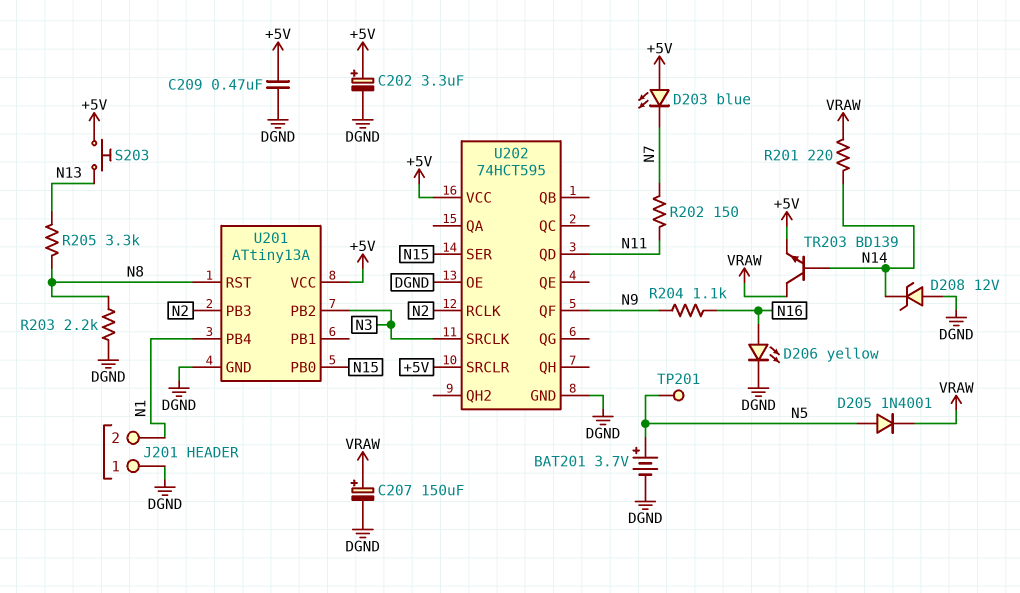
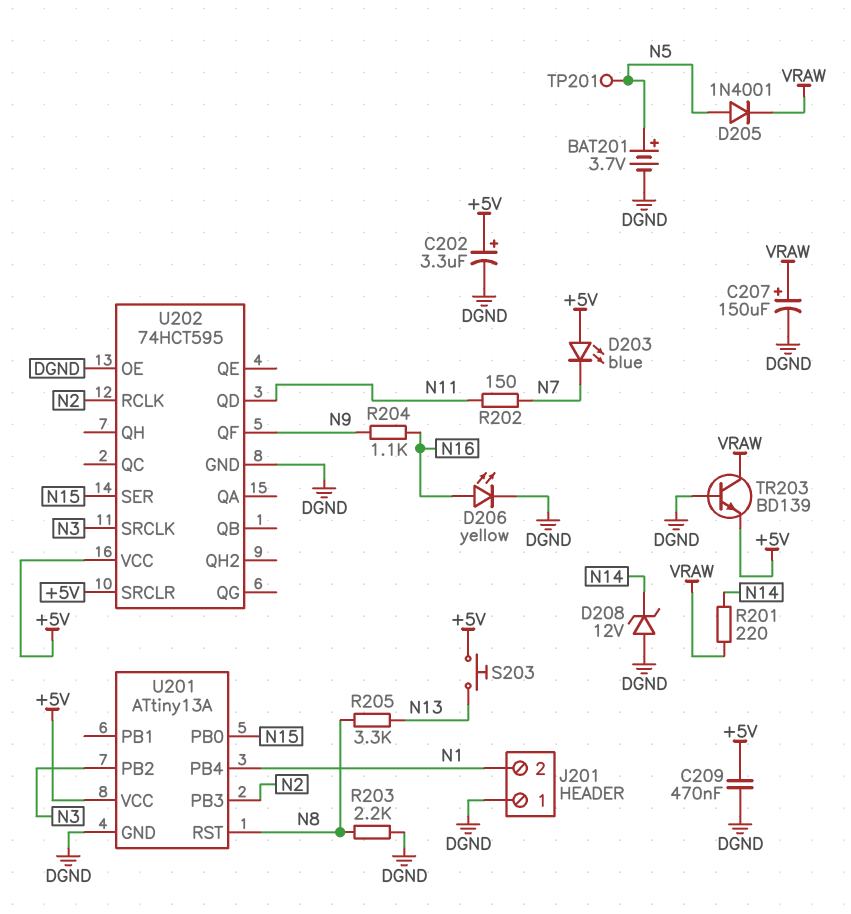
TR203: NPN BD139 (B N14, C VRAW, E +5V) -> NPN BD139 (B DGND, C VRAW, E +5V)

